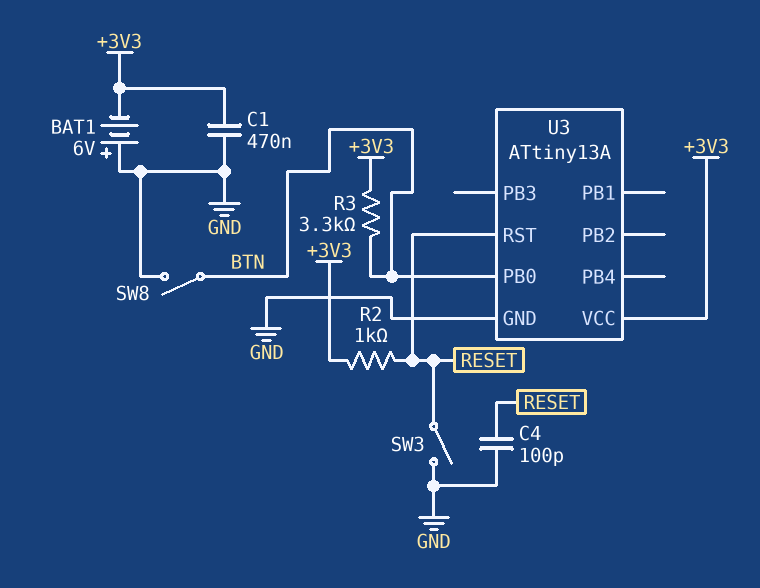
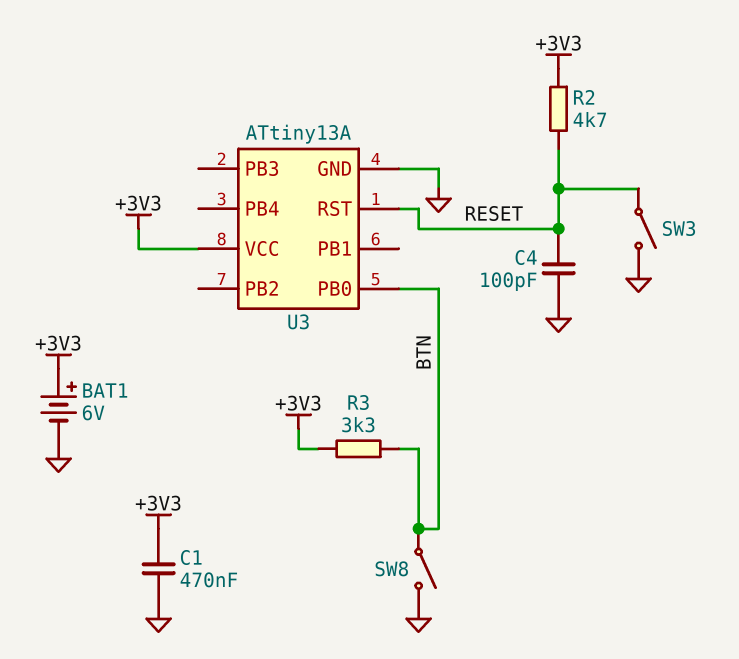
BAT1: 6V (plus GND, minus +3V3) -> 6V (plus +3V3, minus GND)
R2: 1k (+3V3, RESET) -> 4.7k (+3V3, RESET)

